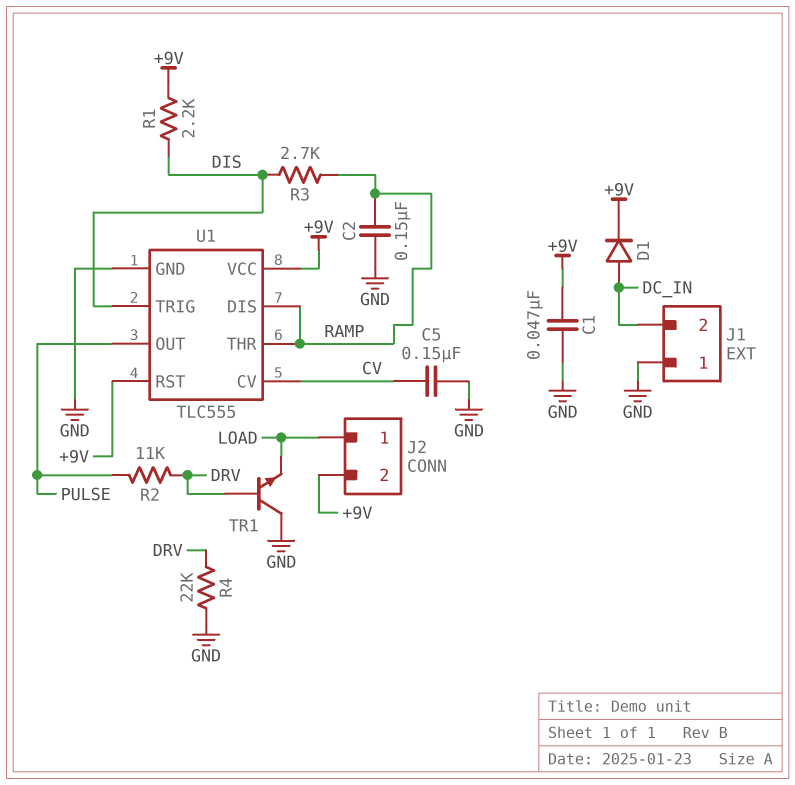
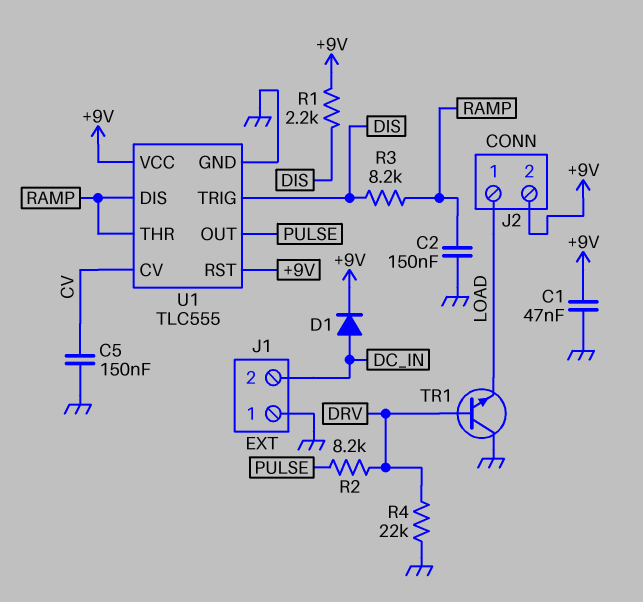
R2: 11k (DRV, PULSE) -> 8.2k (DRV, PULSE)
R3: 2.7k (DIS, RAMP) -> 8.2k (DIS, RAMP)

